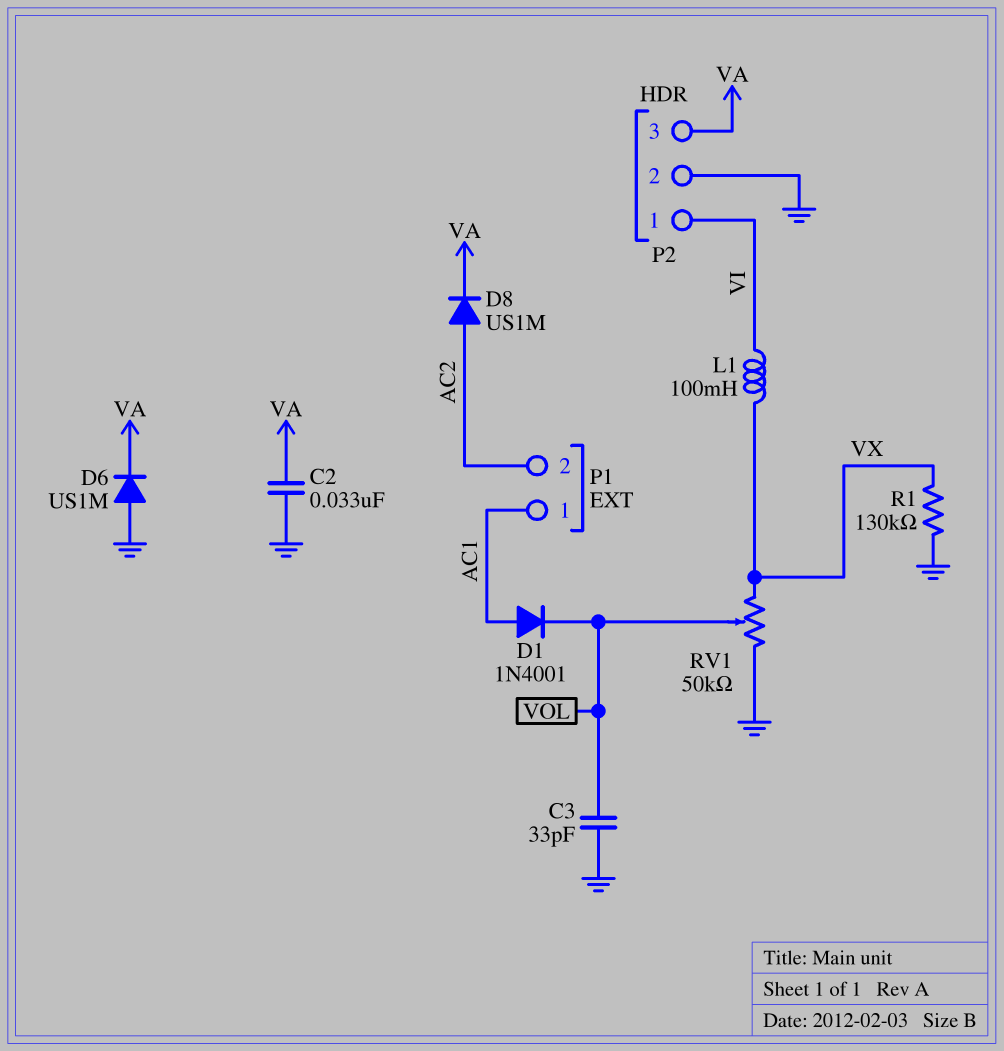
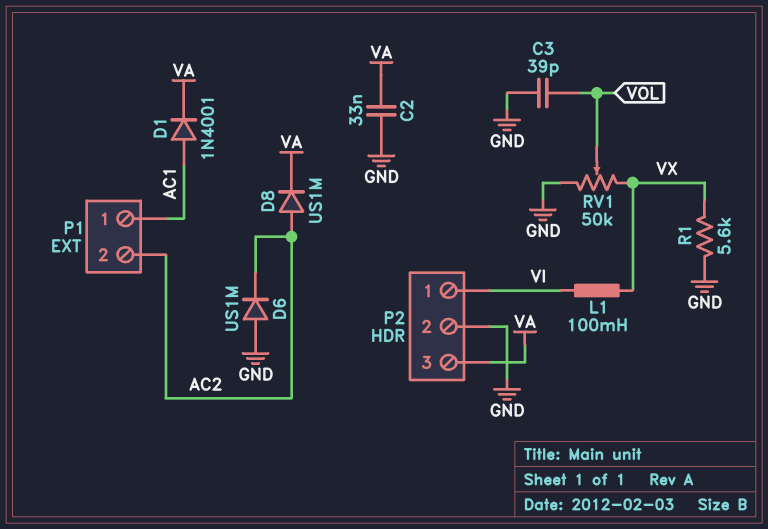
C3: 33pF (GND, VOL) -> 39pF (GND, VOL)
D1: diode 1N4001 (A AC1, K VOL) -> diode 1N4001 (A AC1, K VA)
D6: diode US1M (A GND, K VA) -> diode US1M (A GND, K AC2)
R1: 130k (GND, VX) -> 5.6k (GND, VX)

